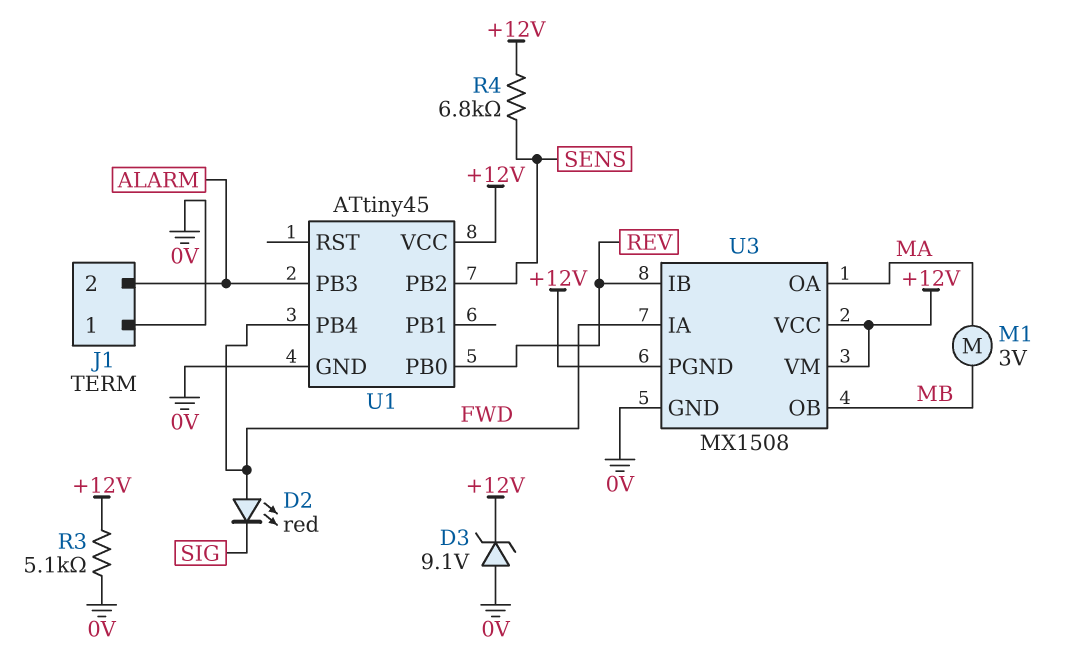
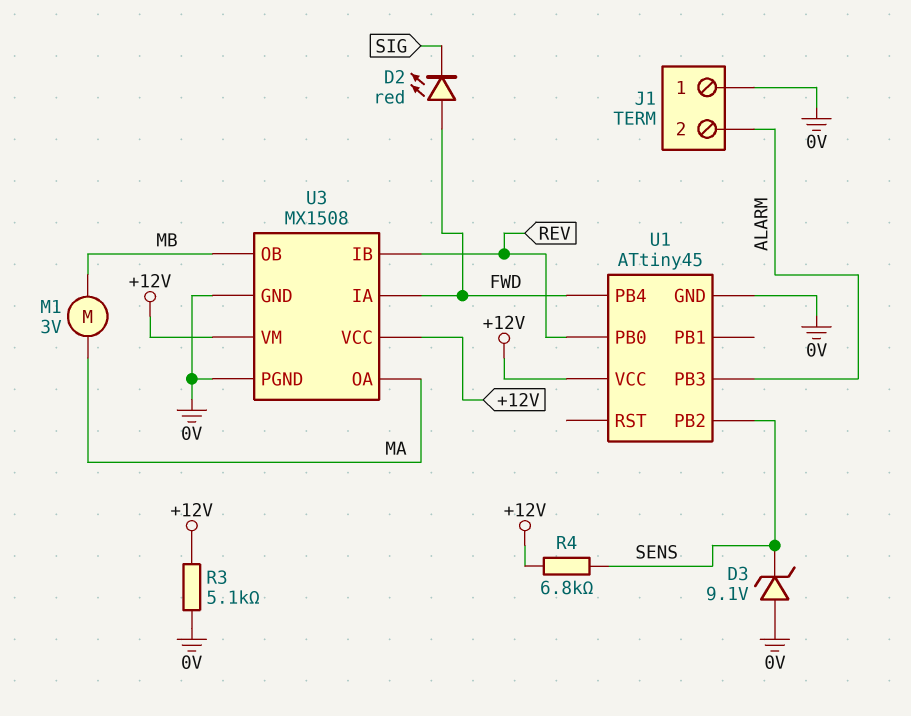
D3: zener 9.1V (A 0V, K +12V) -> zener 9.1V (A 0V, K SENS)
U3 pin PGND: +12V -> 0V

